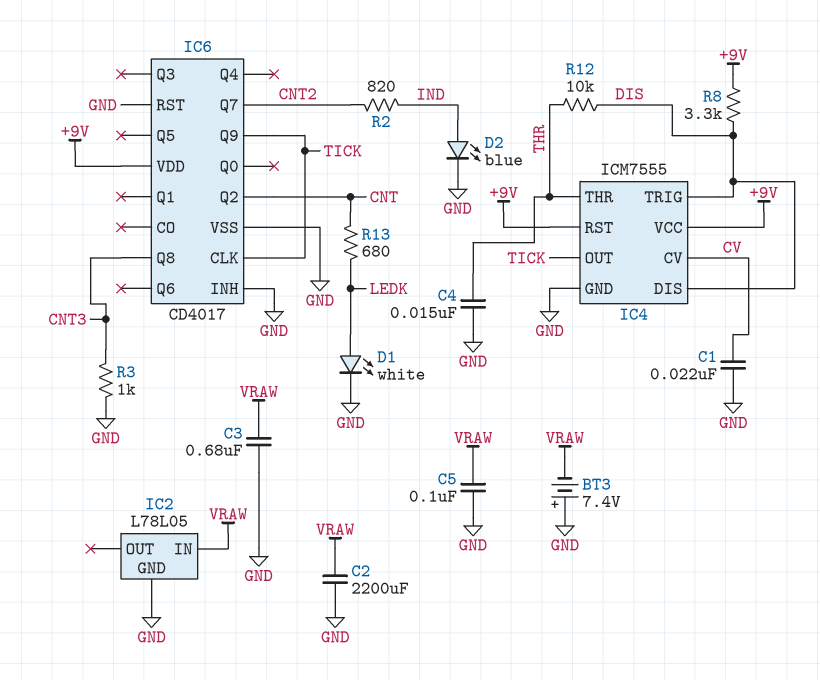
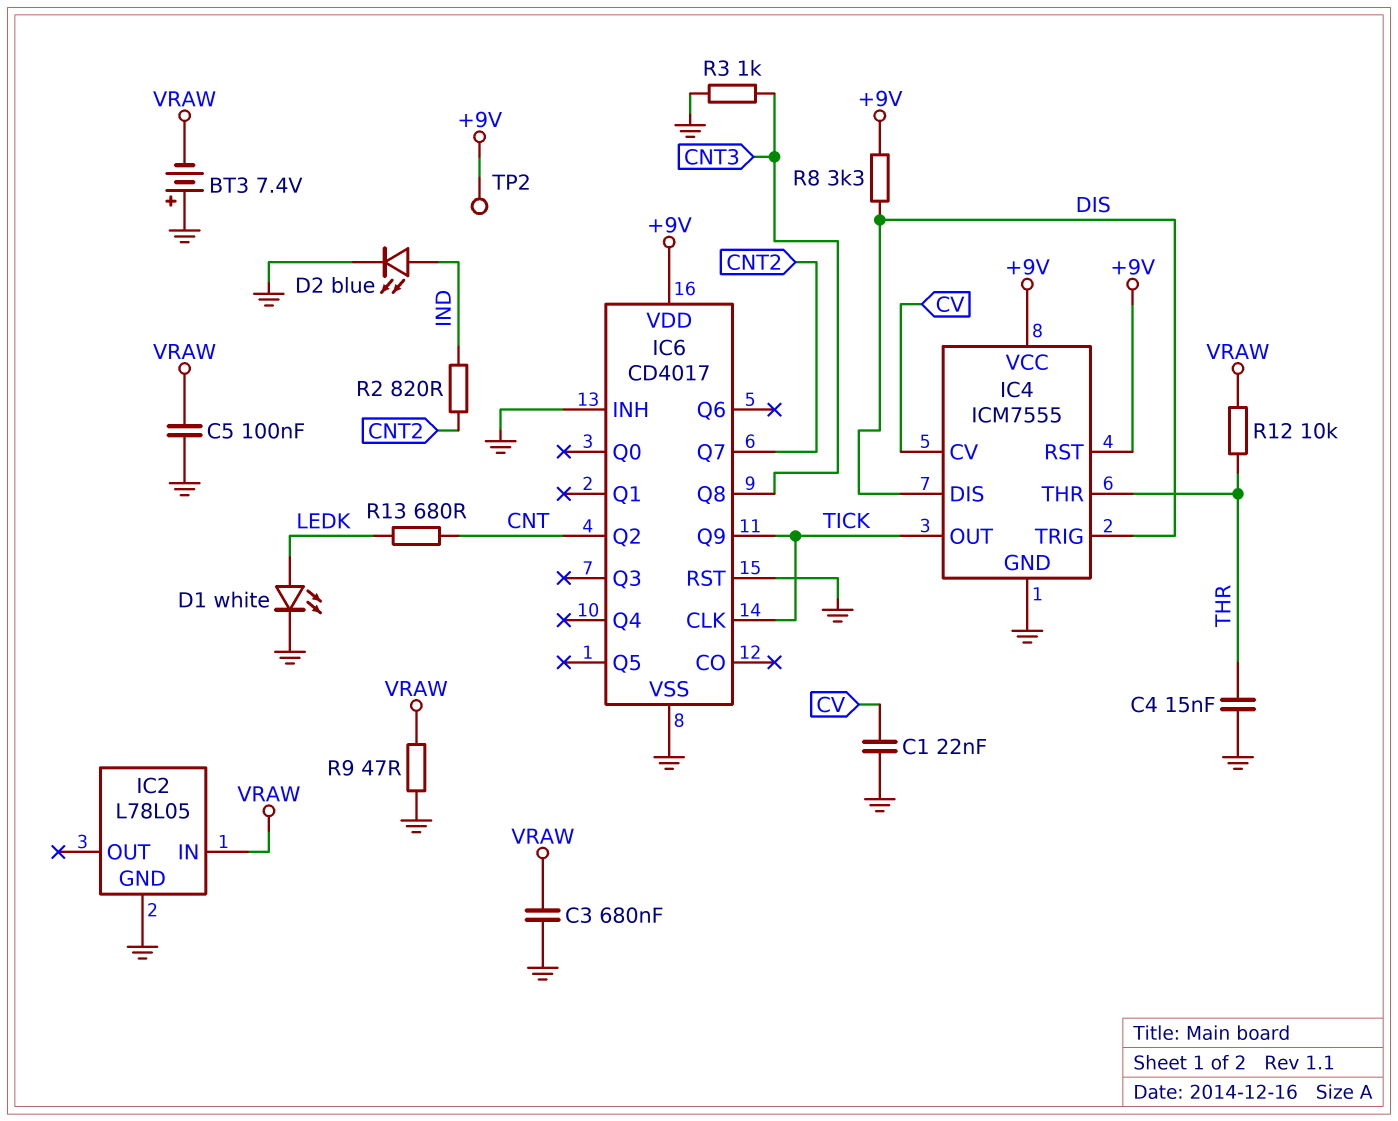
C2: 2200uF (GND, VRAW) -> none
R9: none -> 47 (GND, VRAW)
R12: 10k (DIS, THR) -> 10k (THR, VRAW)
TP2: none -> test point (+9V)

